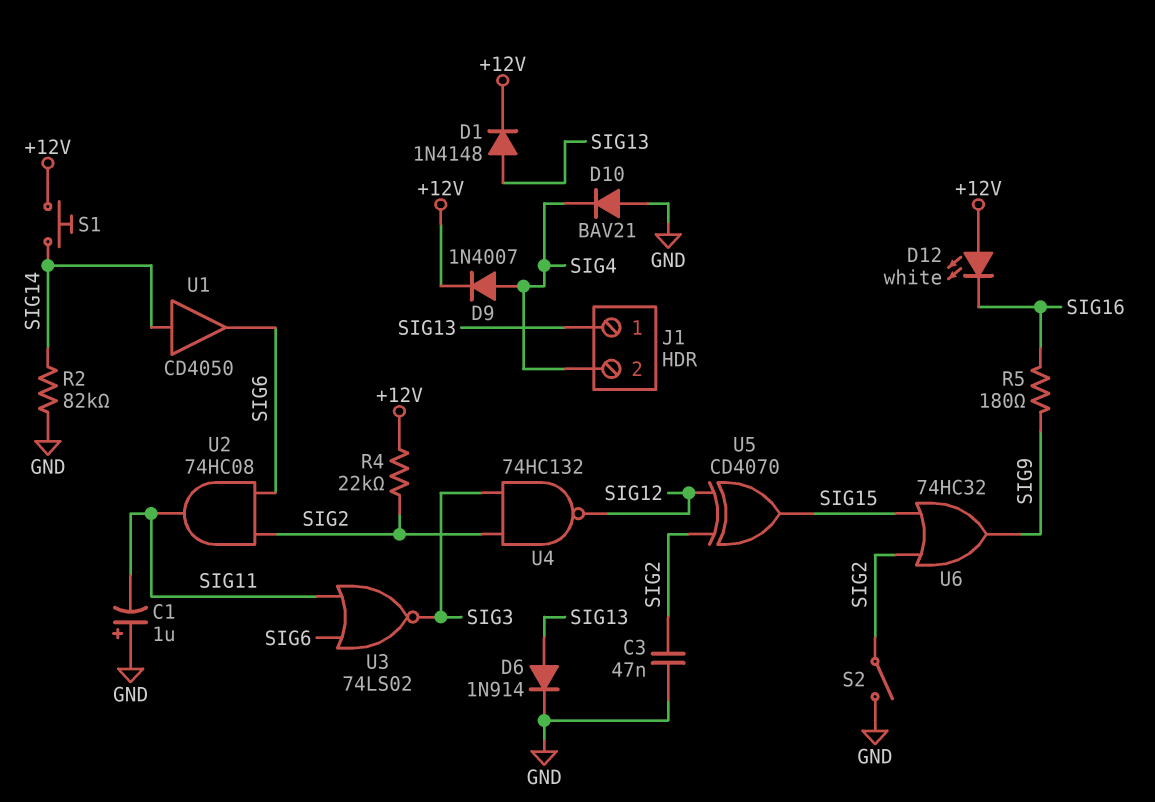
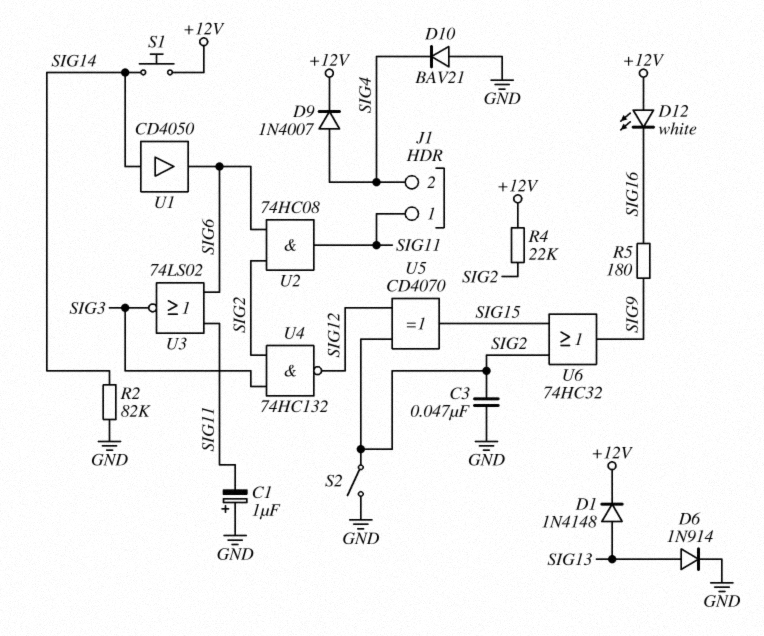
J1 pin 1: SIG13 -> SIG11

